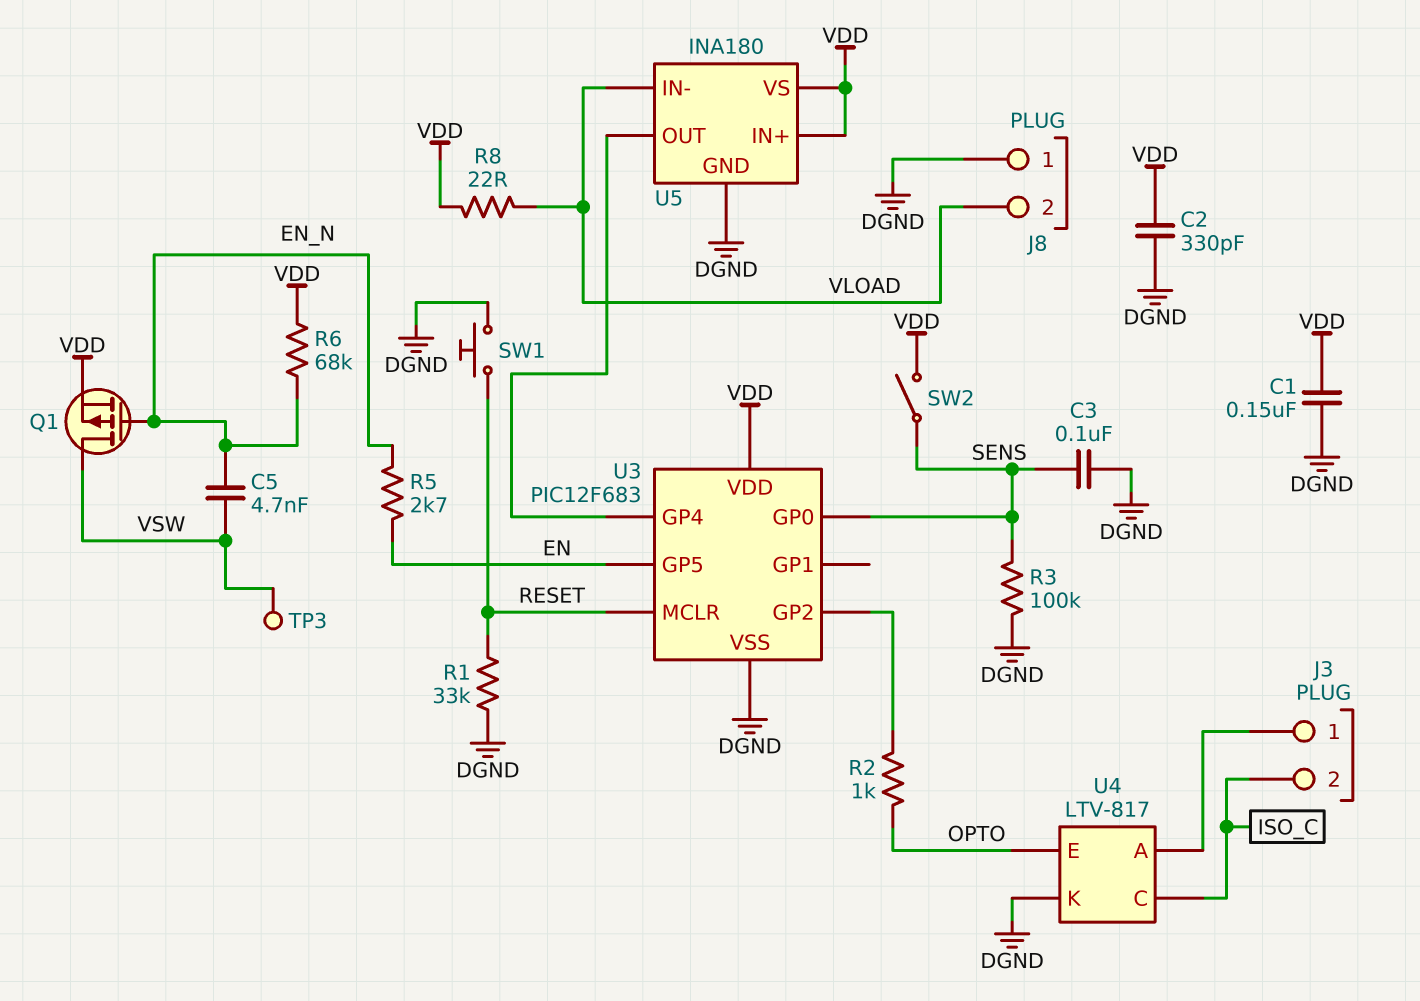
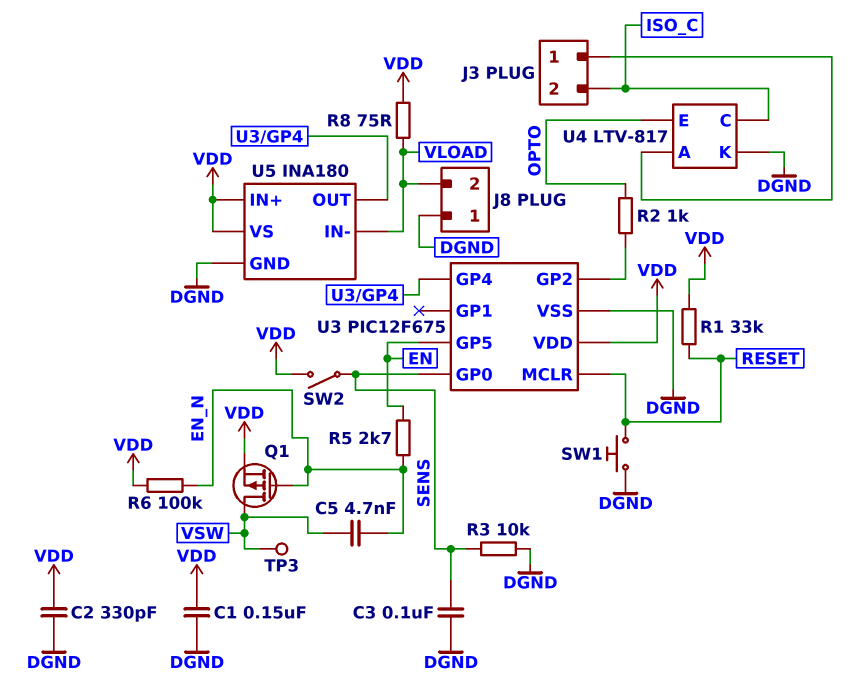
R1: 33k (DGND, RESET) -> 33k (RESET, VDD)
R3: 100k (DGND, SENS) -> 10k (DGND, SENS)
R6: 68k (EN_N, VDD) -> 100k (EN_N, VDD)
R8: 22 (VDD, VLOAD) -> 75 (VDD, VLOAD)
U3: PIC12F683 -> PIC12F675

